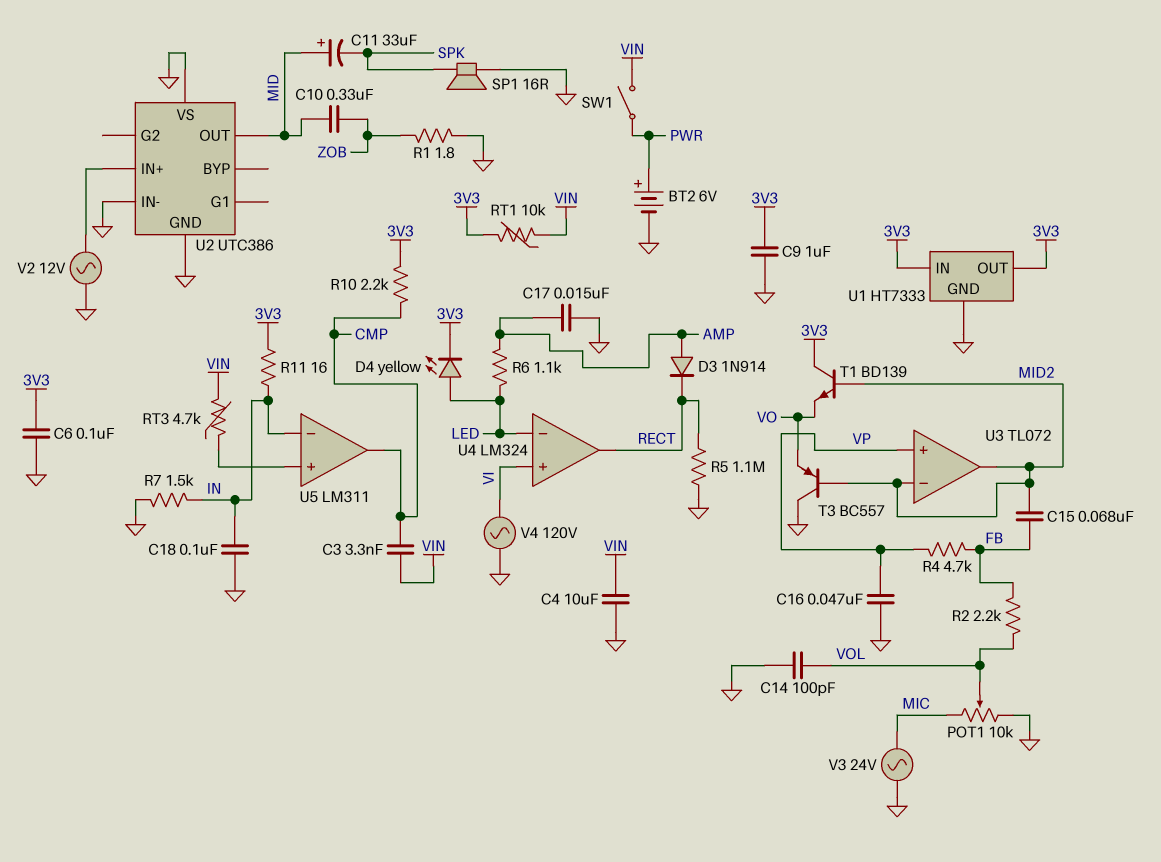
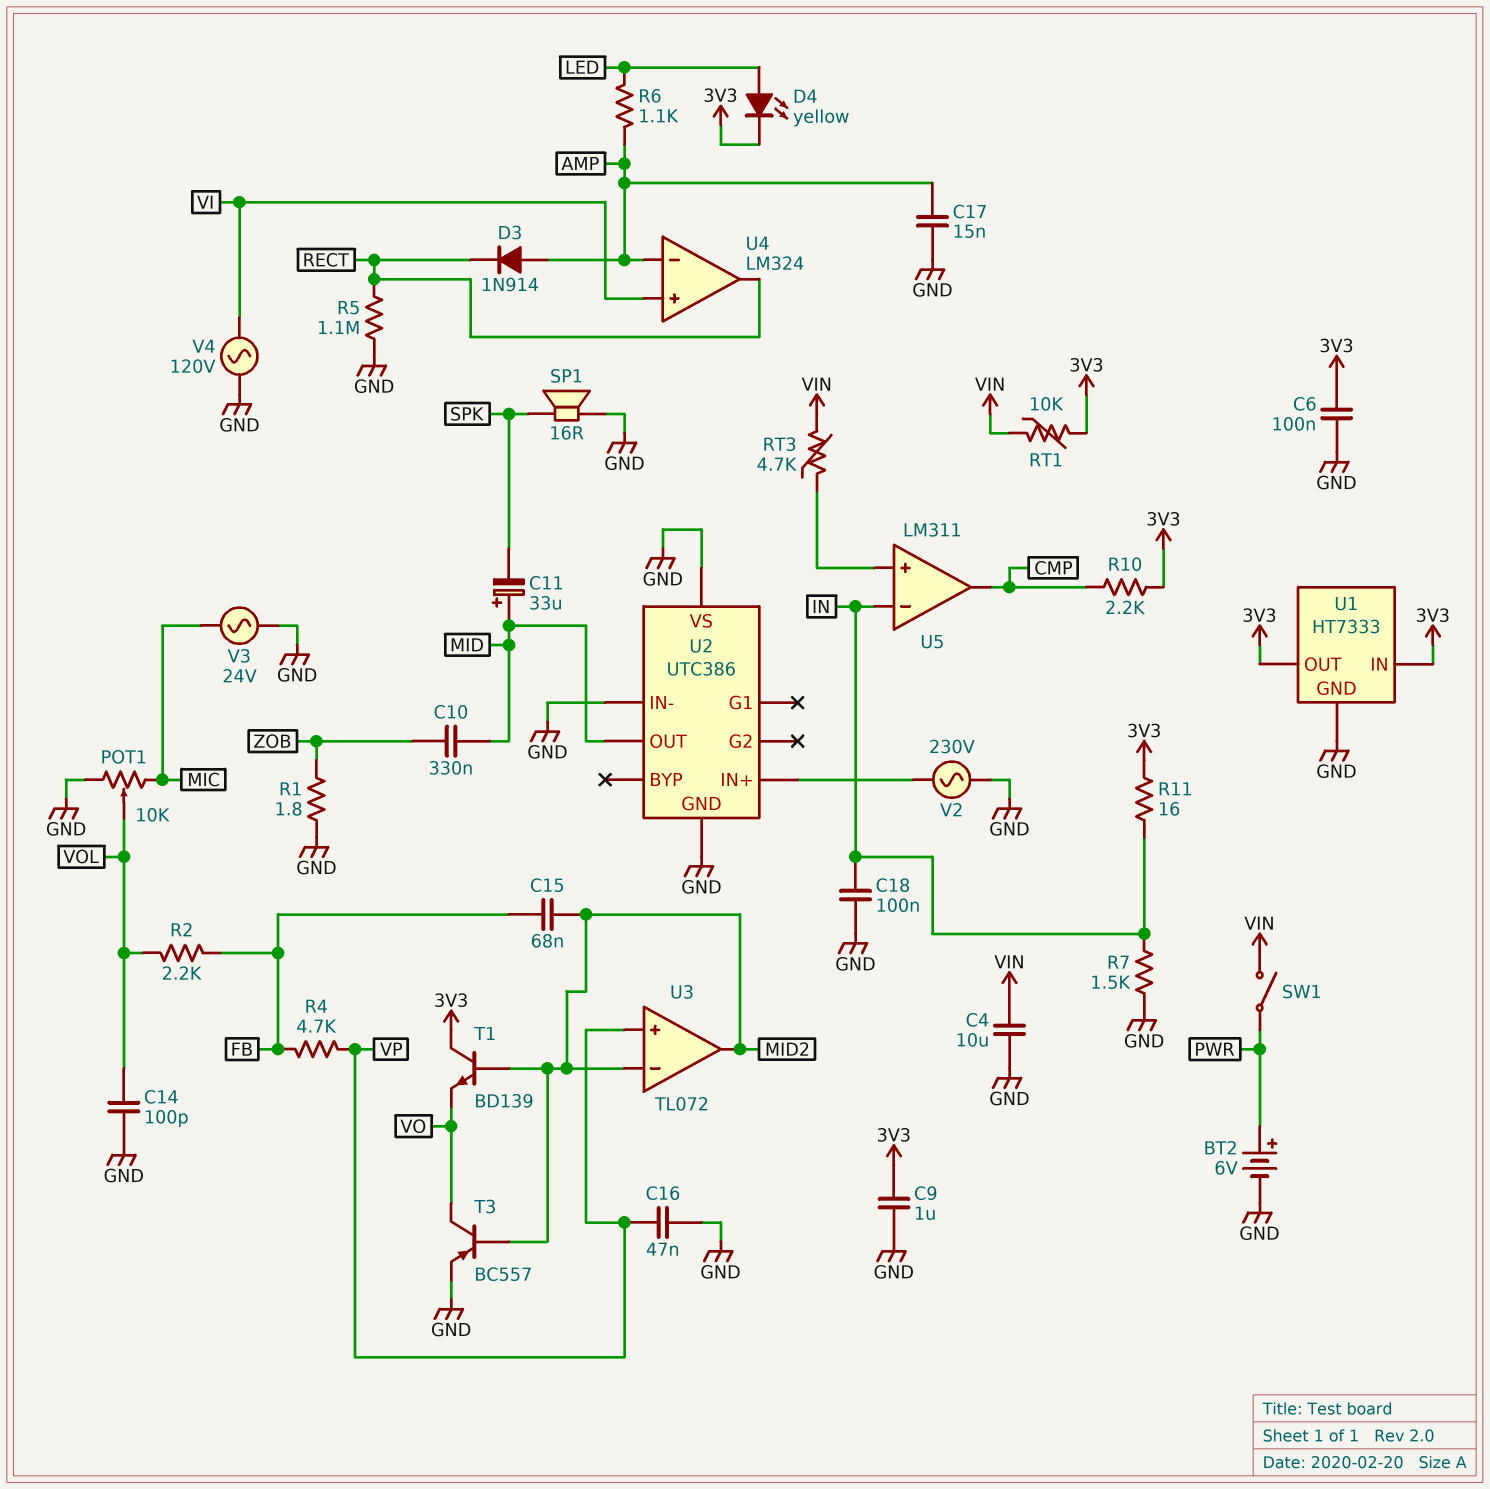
C3: 3.3nF (CMP, VIN) -> none
T3: PNP BC557 (B MID2, C GND, E VO) -> PNP BC557 (B MID2, C VO, E GND)
U4 pin in-: LED -> AMP
V2: AC 12V (GND, U2/IN+) -> AC 230V (GND, U2/IN+)

